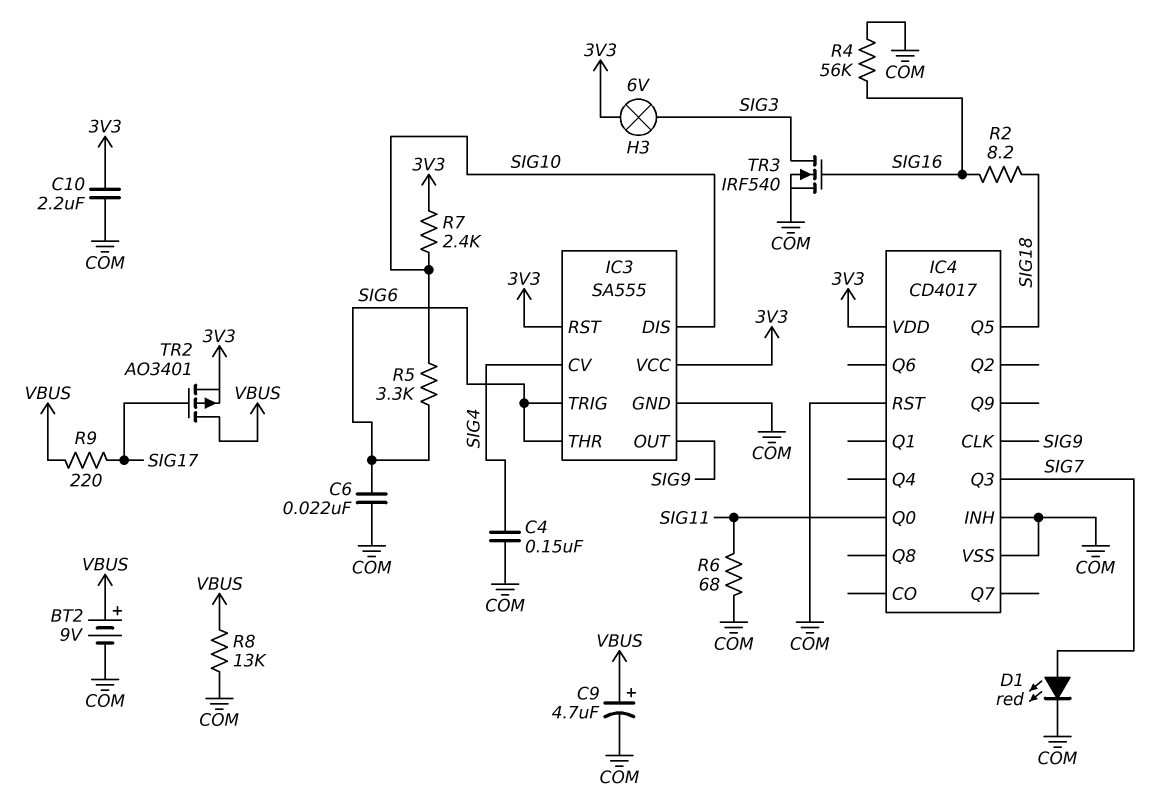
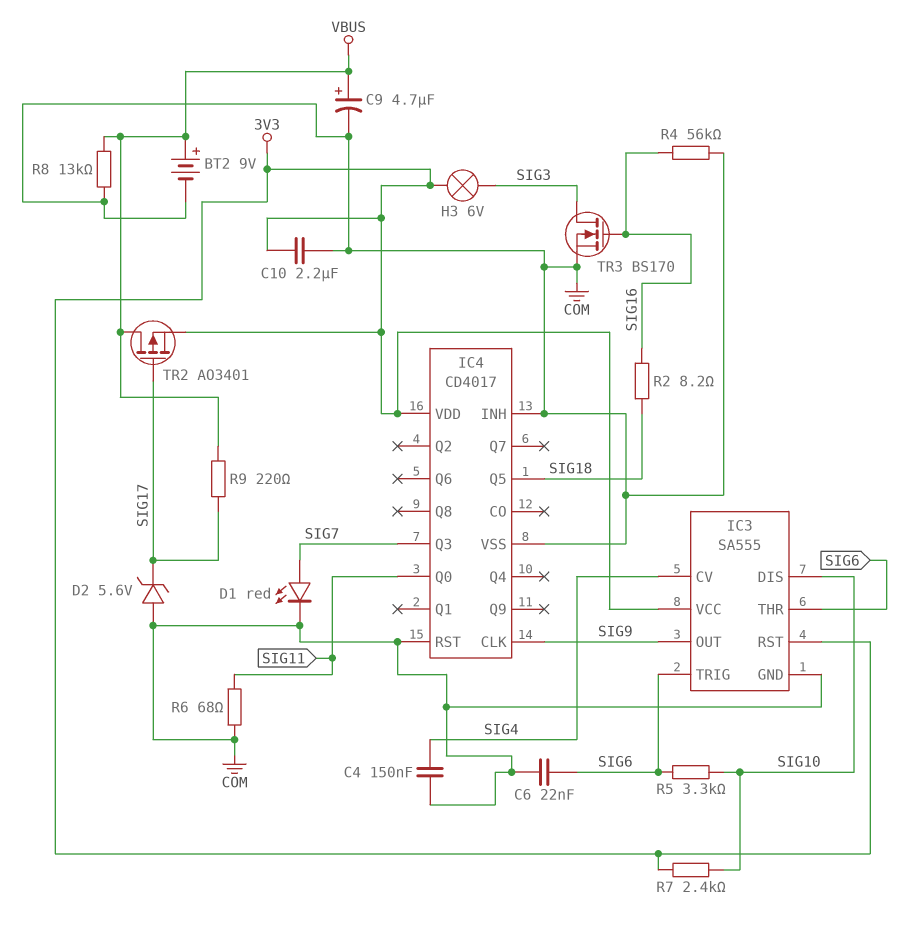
D2: none -> zener 5.6V (A COM, K SIG17)
TR3: NMOS IRF540 (G SIG16, D SIG3, S COM) -> NMOS BS170 (G SIG16, D SIG3, S COM)

